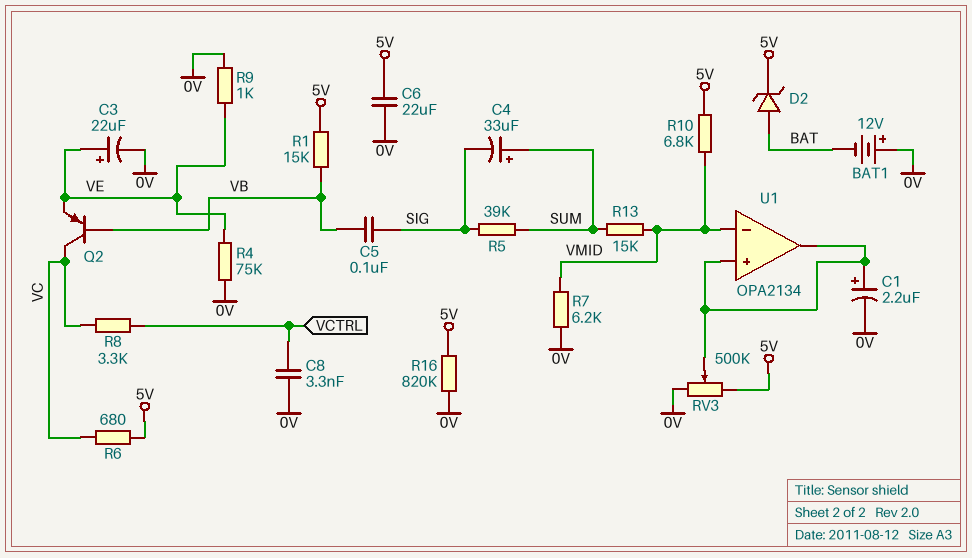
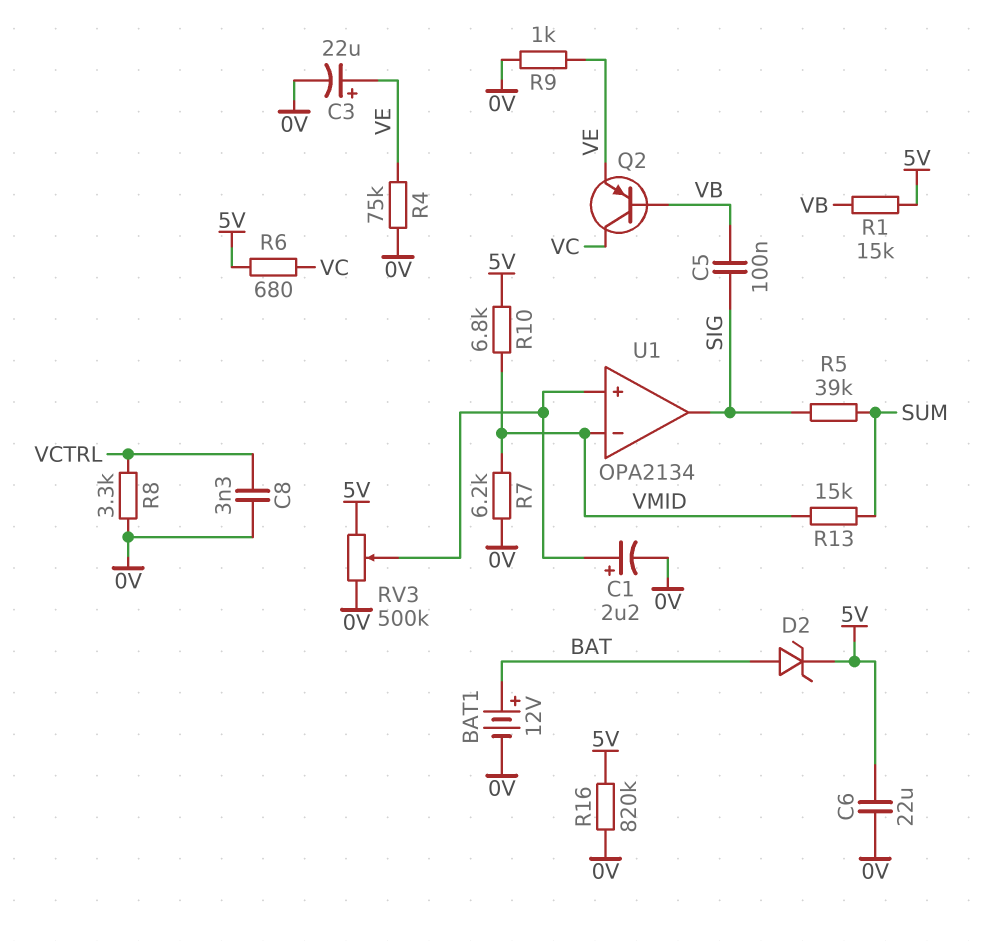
BAT1: 12V (plus 0V, minus BAT) -> 12V (plus BAT, minus 0V)
C4: 33uF (plus SUM, minus SIG) -> none
R8: 3.3k (VC, VCTRL) -> 3.3k (0V, VCTRL)
U1 pin out: U1/in+ -> SIG

